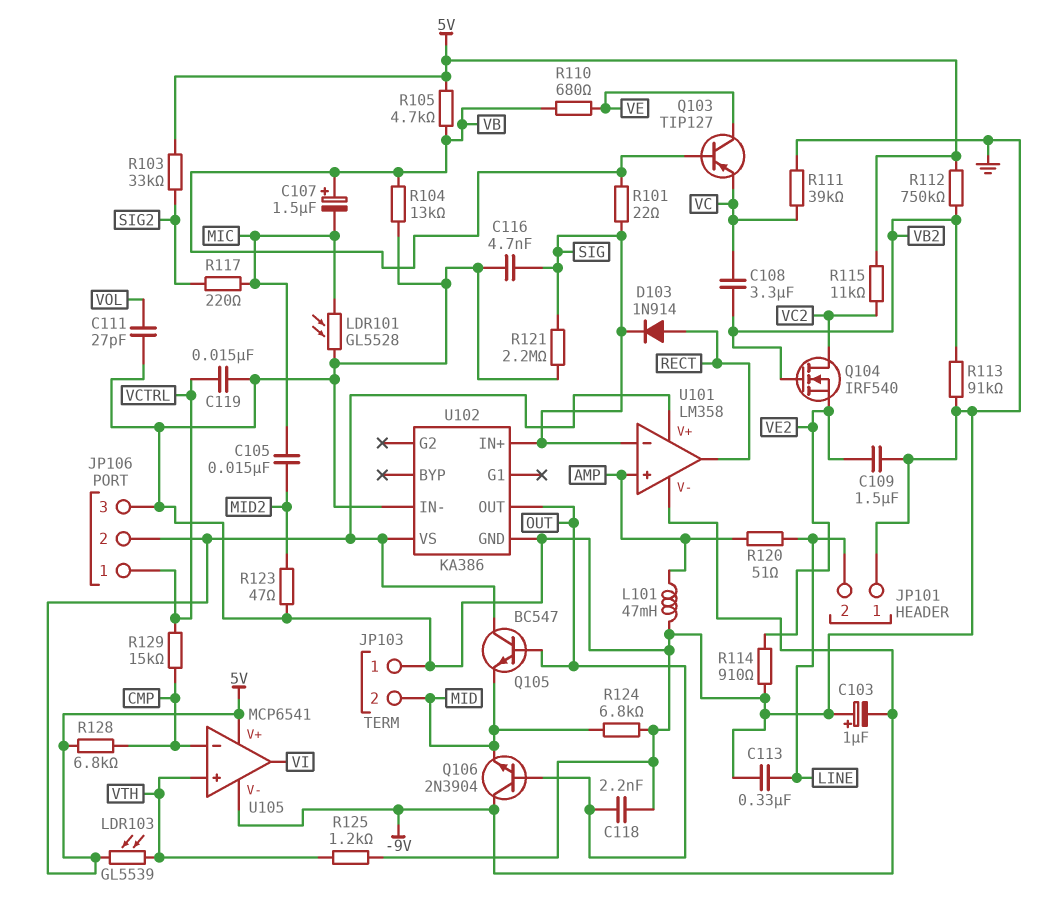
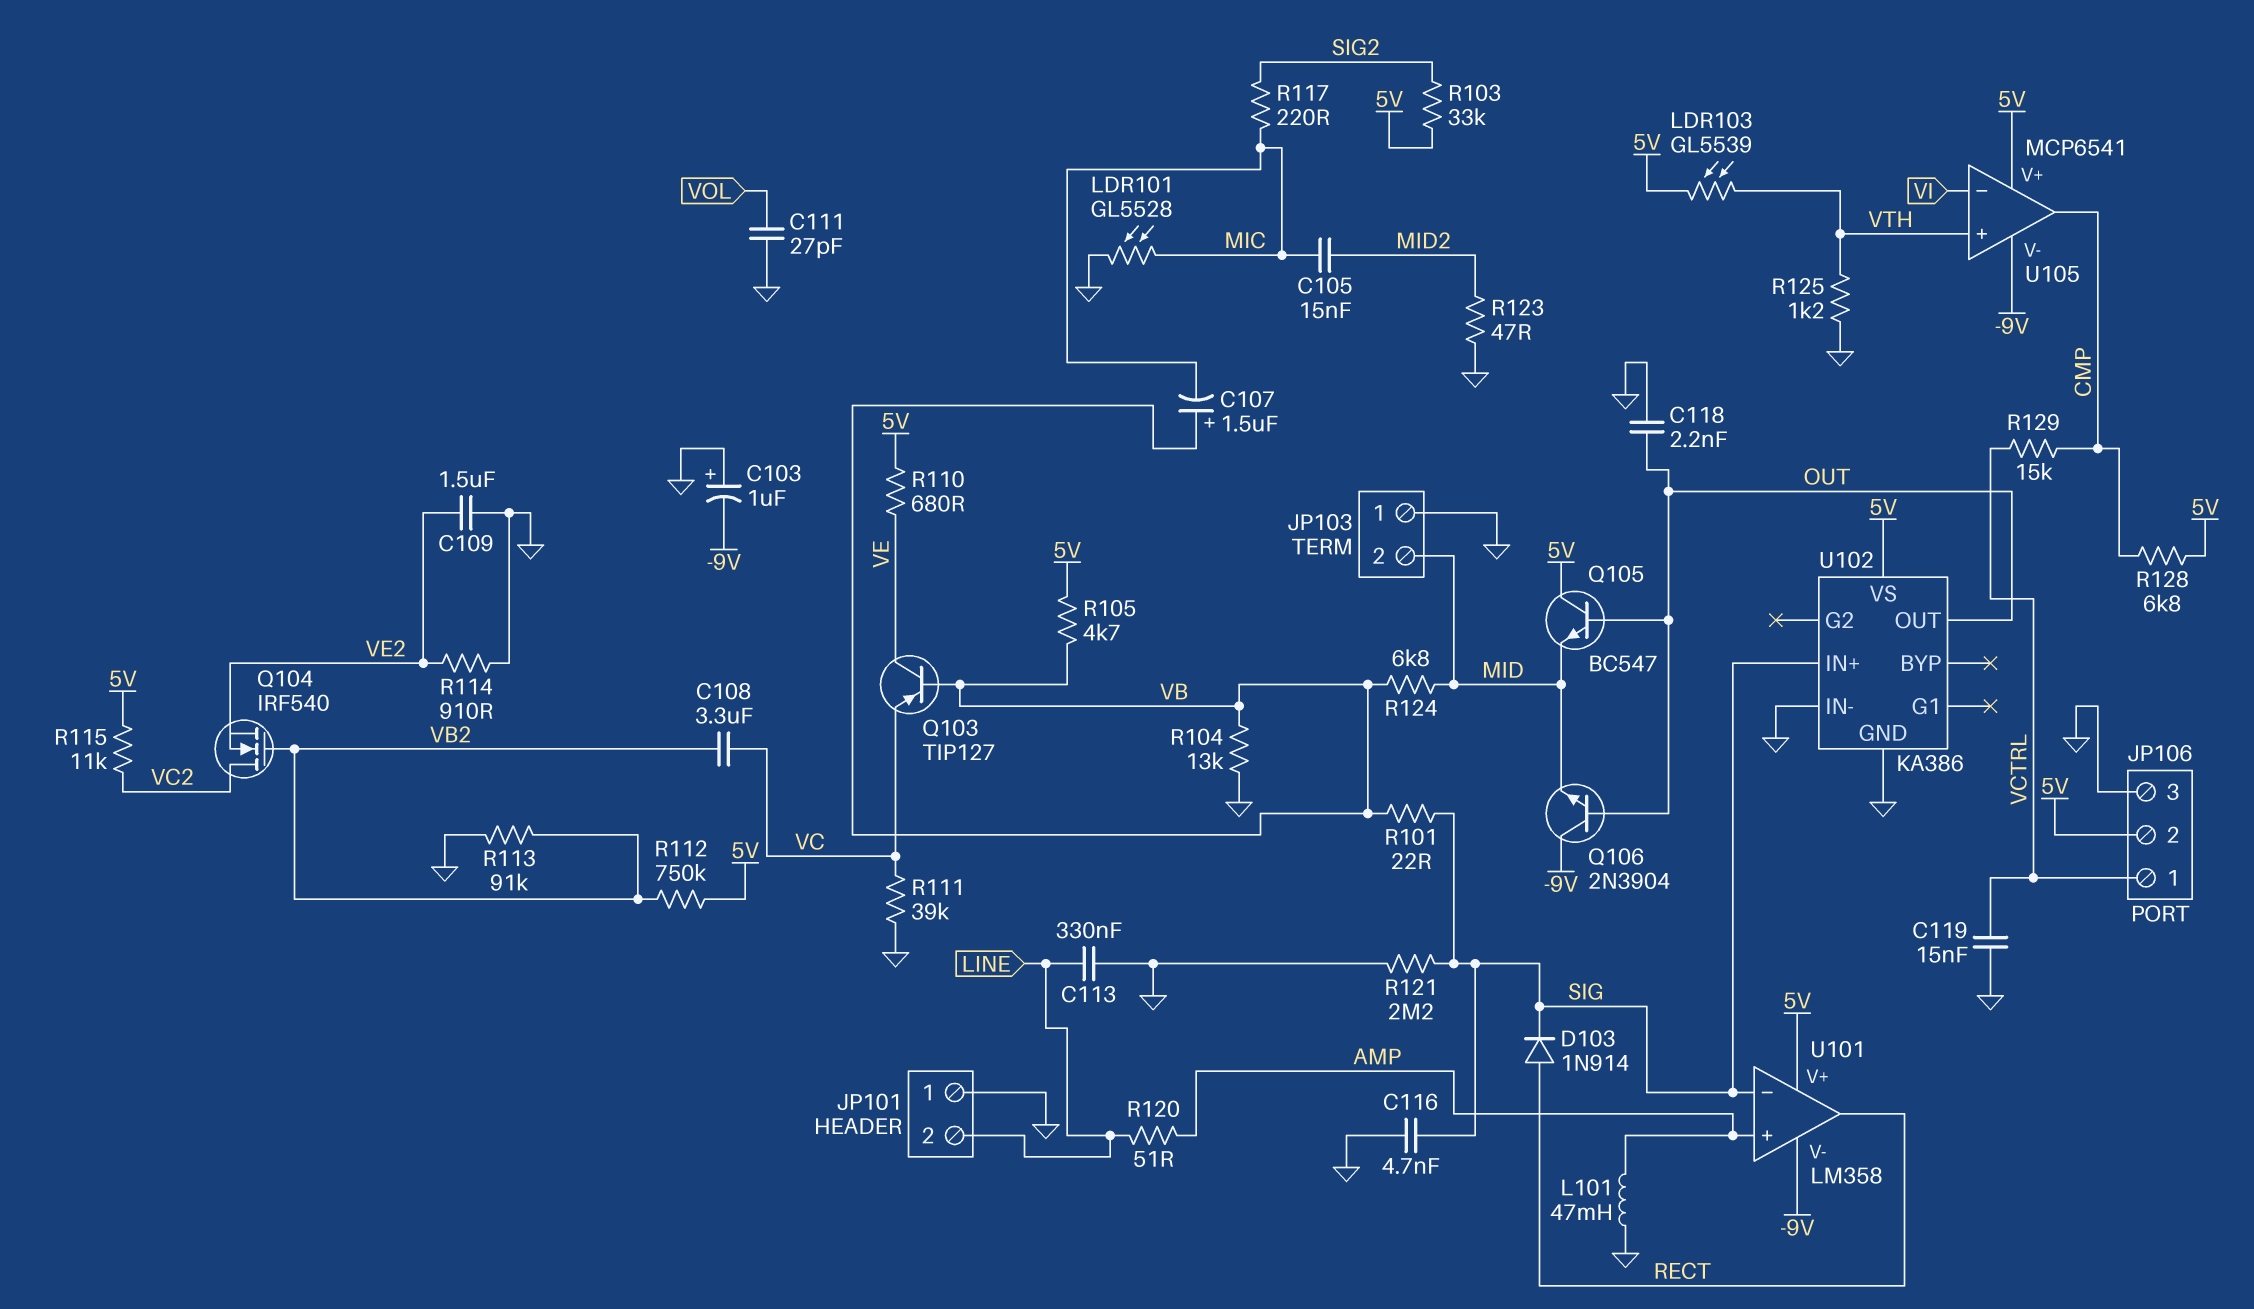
R110: 680 (VB, VE) -> 680 (5V, VE)
R124: 6.8k (GND, MID) -> 6.8k (MID, VB)
U105 pin in-: CMP -> VI
U105 pin out: VI -> CMP

